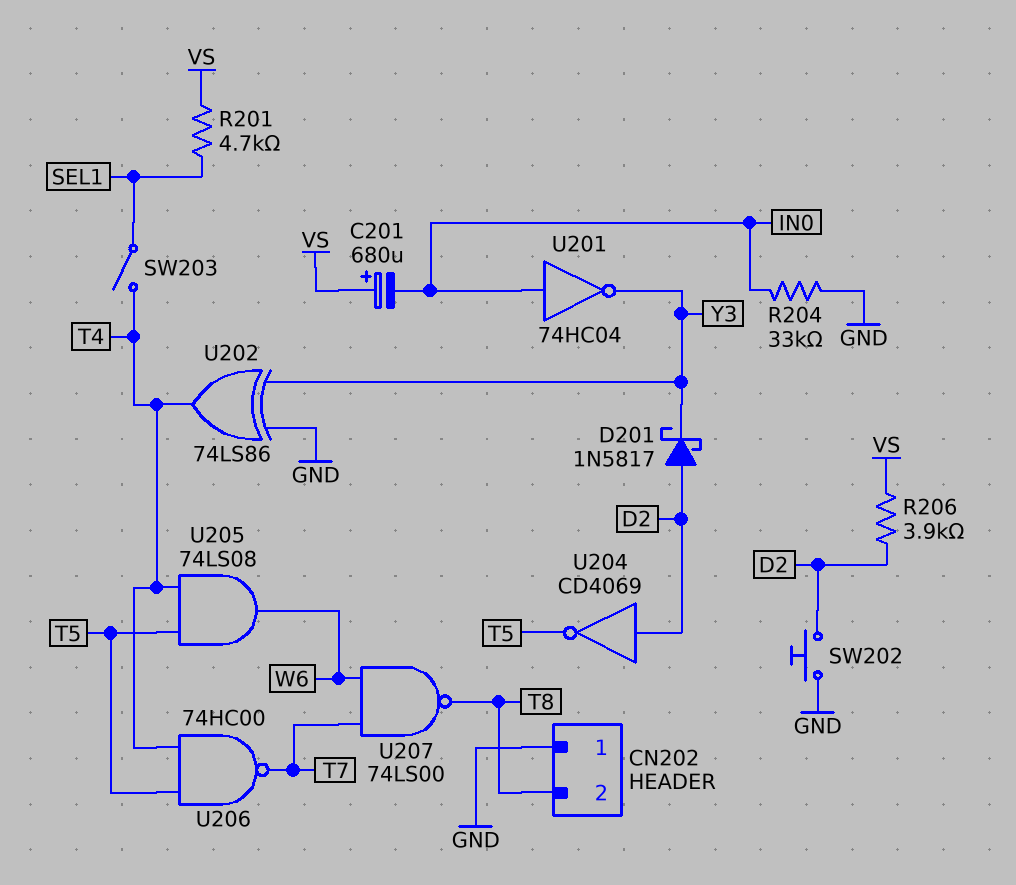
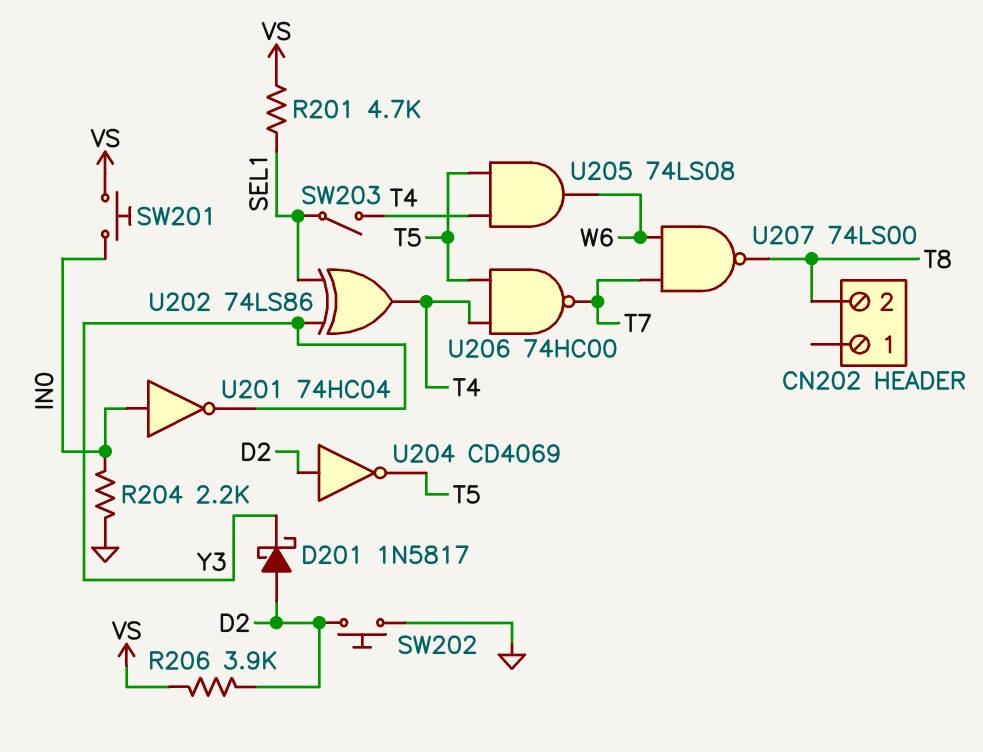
C201: 680uF (plus VS, minus IN0) -> none
CN202 pin 1: GND -> none
R204: 33k (GND, IN0) -> 2.2k (GND, IN0)
SW201: none -> button (IN0, VS)
U202: XOR 74LS86 (in GND, in Y3, out T4) -> XOR 74LS86 (in SEL1, in Y3, out T4)

